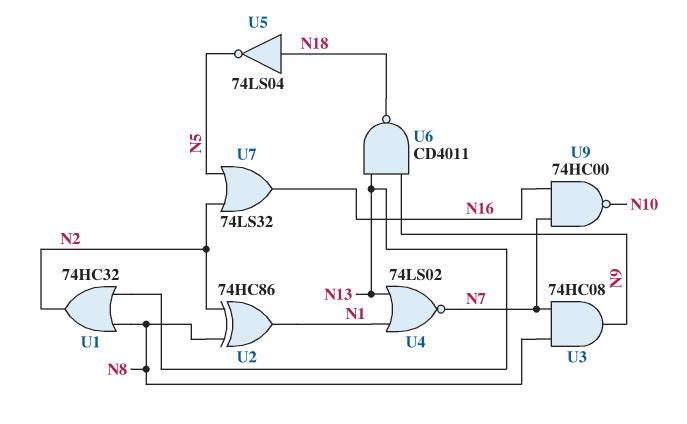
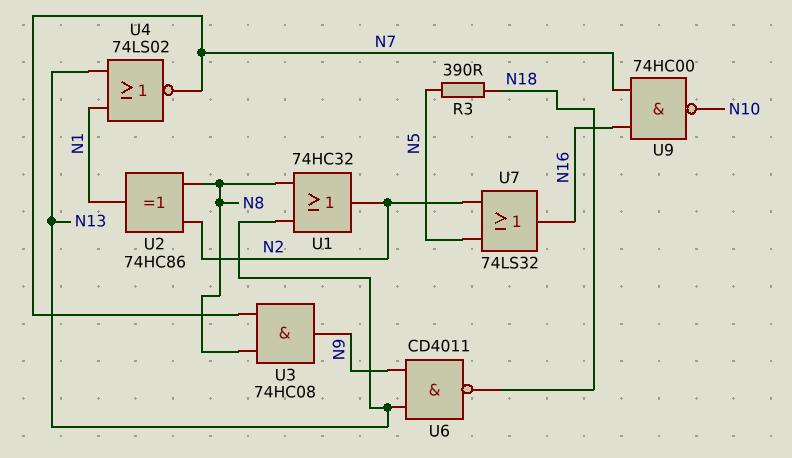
R3: none -> 390 (N5, N18)
U5: NOT 74LS04 (in N18, out N5) -> none

